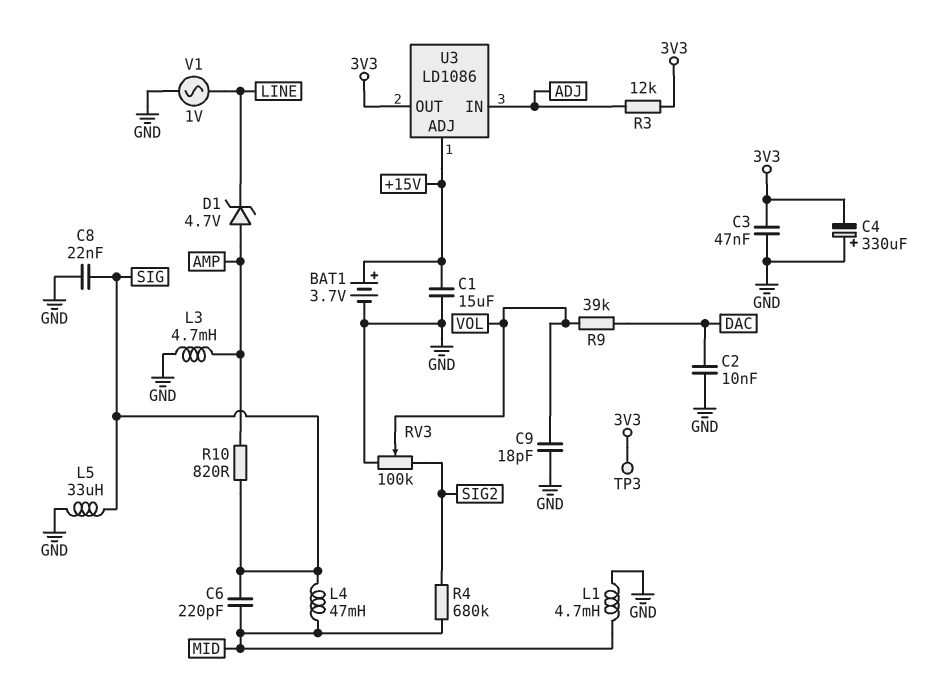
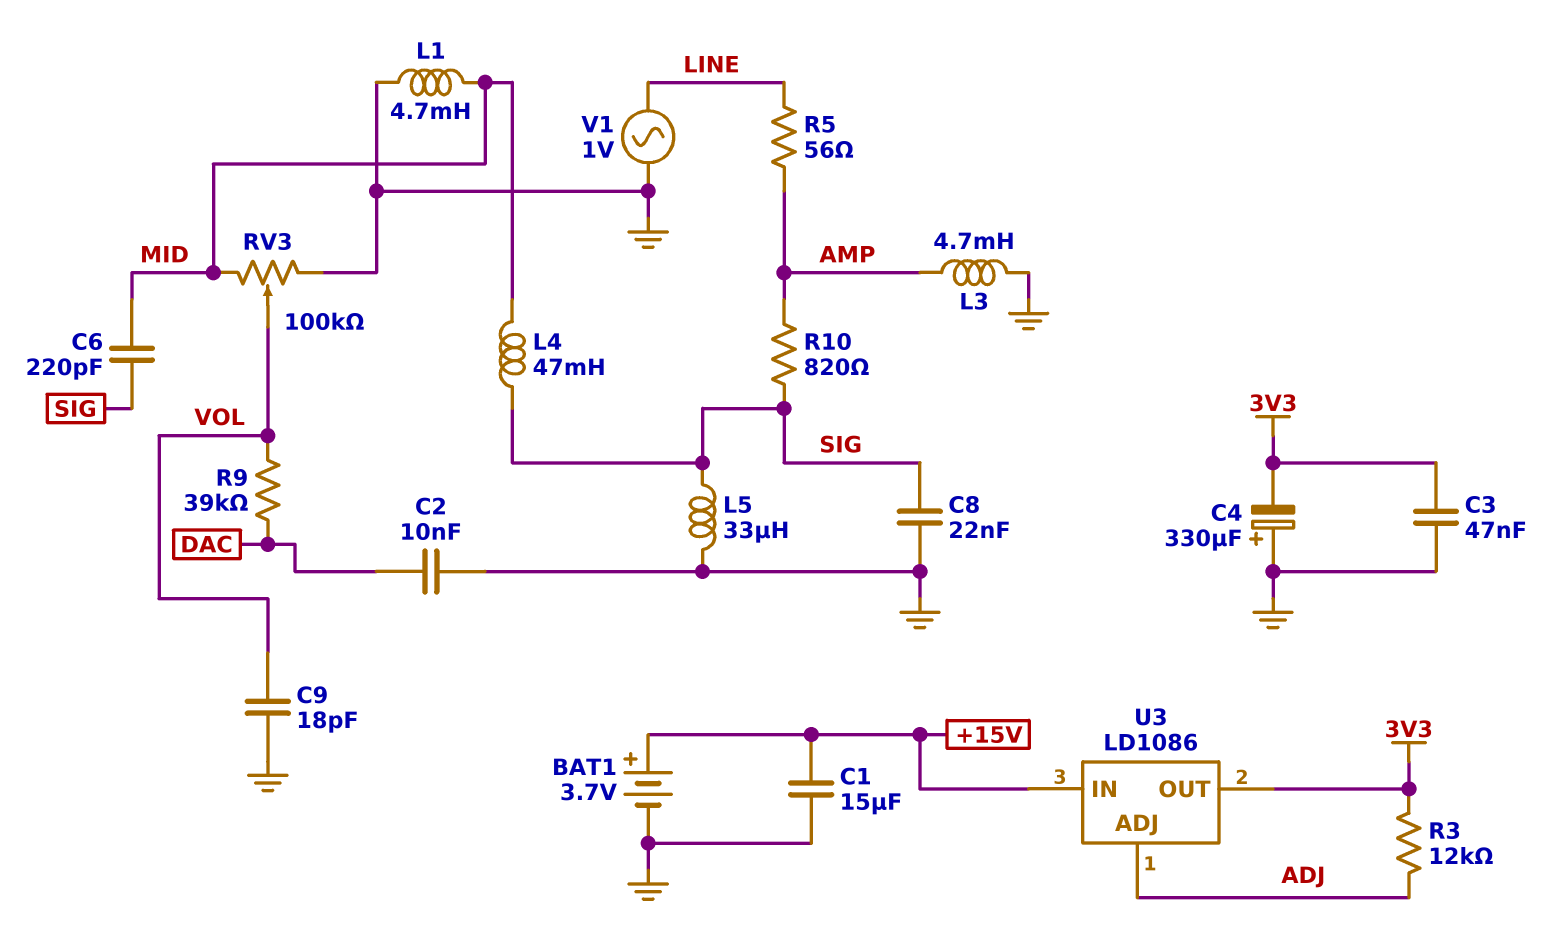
D1: zener 4.7V (A AMP, K LINE) -> none
R4: 680k (MID, SIG2) -> none
R5: none -> 56 (AMP, LINE)
RV3: 100k (GND, SIG2, wiper VOL) -> 100k (GND, MID, wiper VOL)
TP3: test point (3V3) -> none
U3 pin ADJ: +15V -> ADJ
U3 pin IN: ADJ -> +15V

